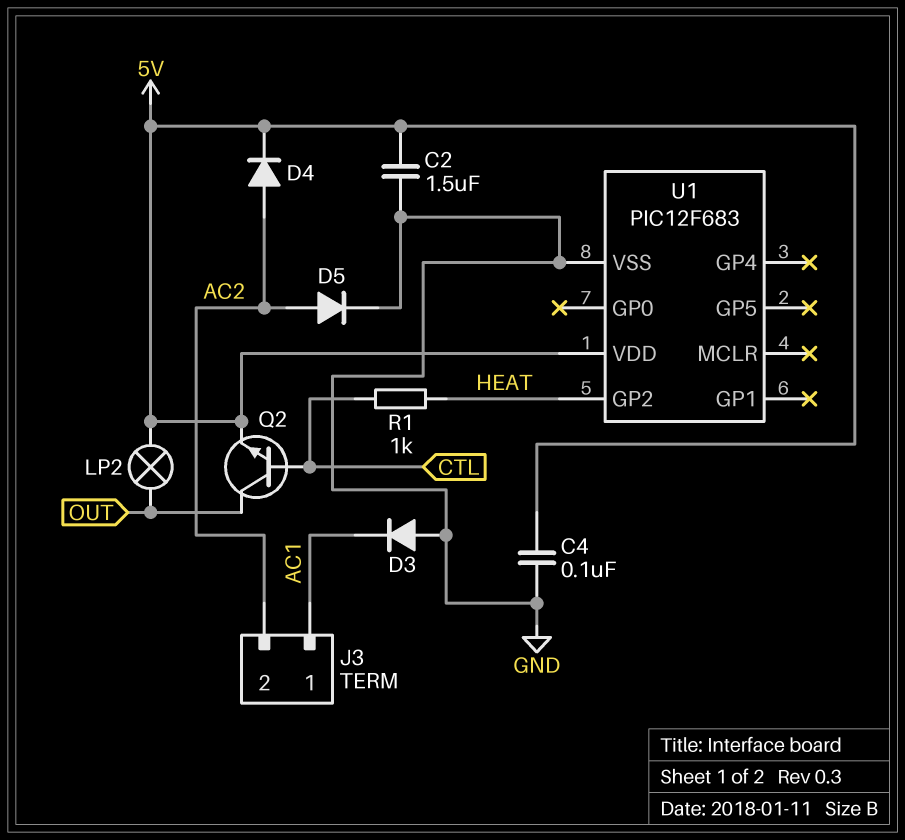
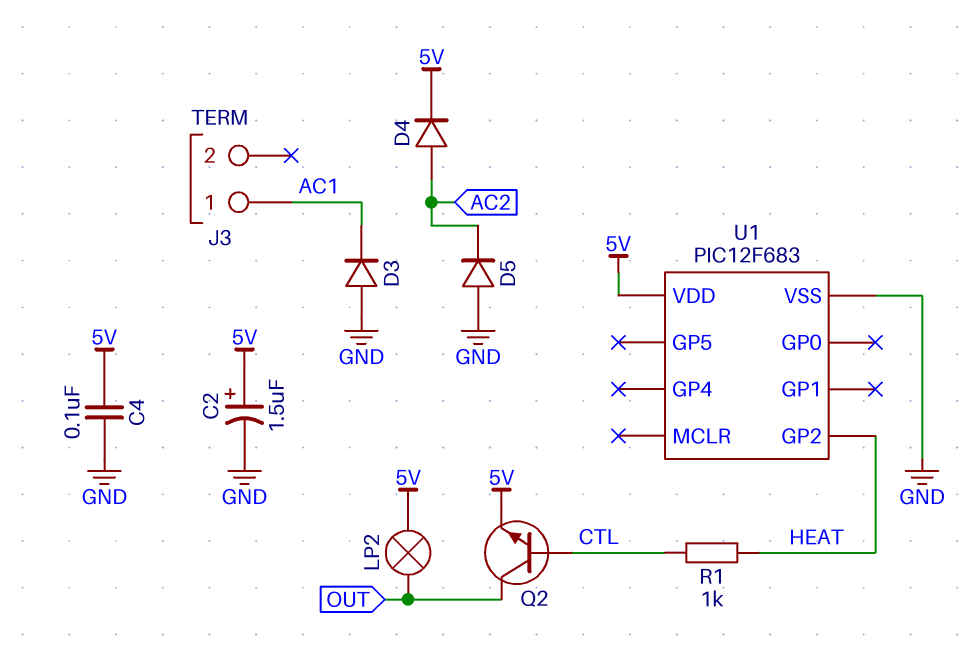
C2: 1.5uF (5V, GND) -> 1.5uF (plus 5V, minus GND)
D5: diode (A AC2, K GND) -> diode (A GND, K AC2)
J3 pin 2: AC2 -> none

